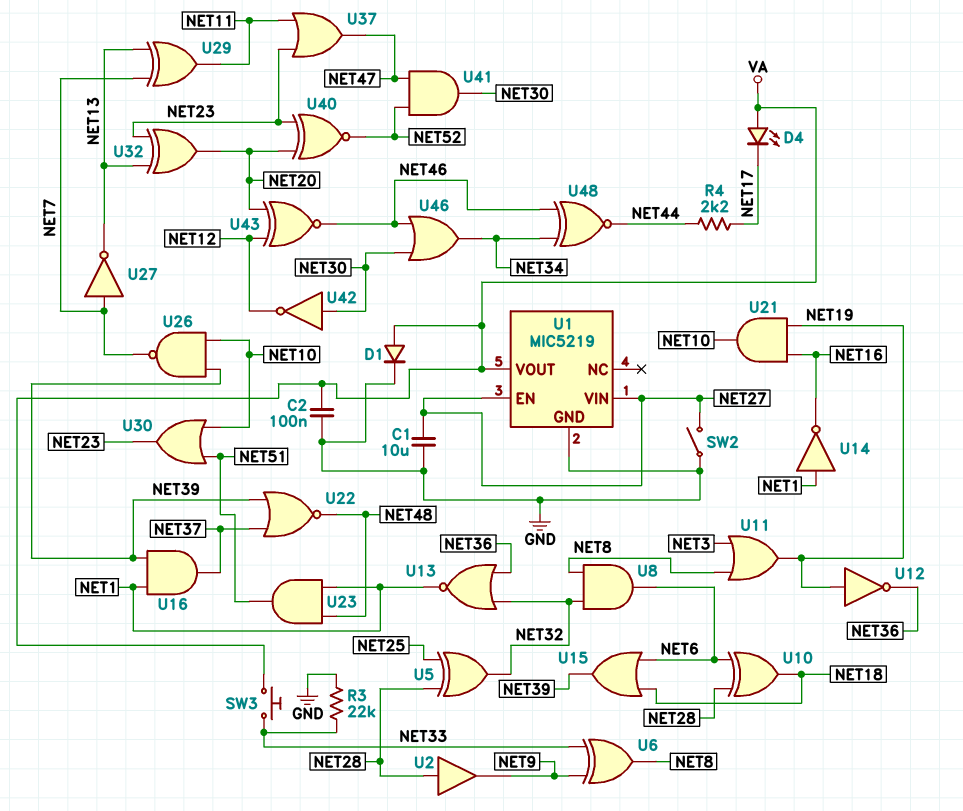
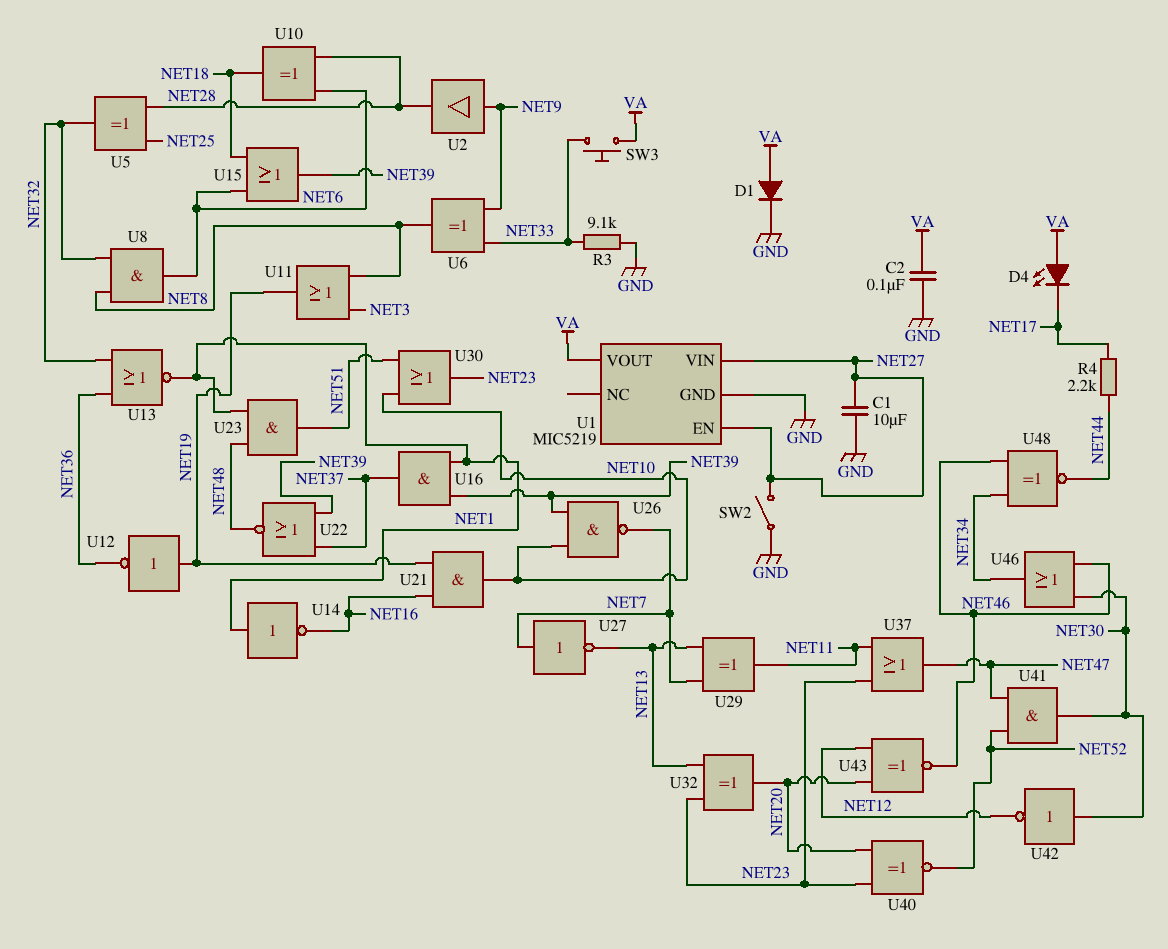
R3: 22k (GND, NET33) -> 9.1k (GND, NET33)
U2: buffer (in NET28, out NET9) -> buffer (in NET9, out NET28)

